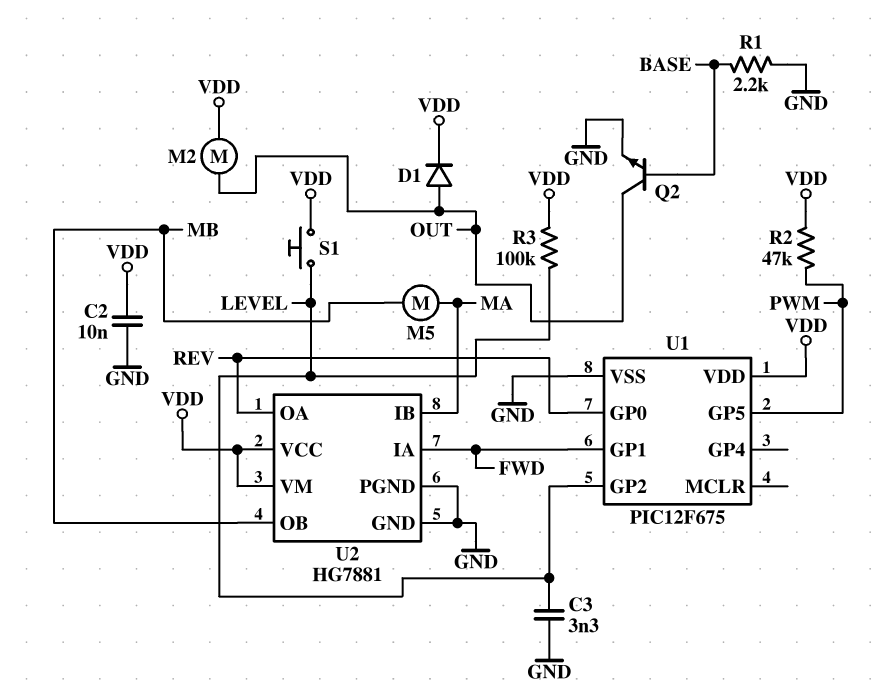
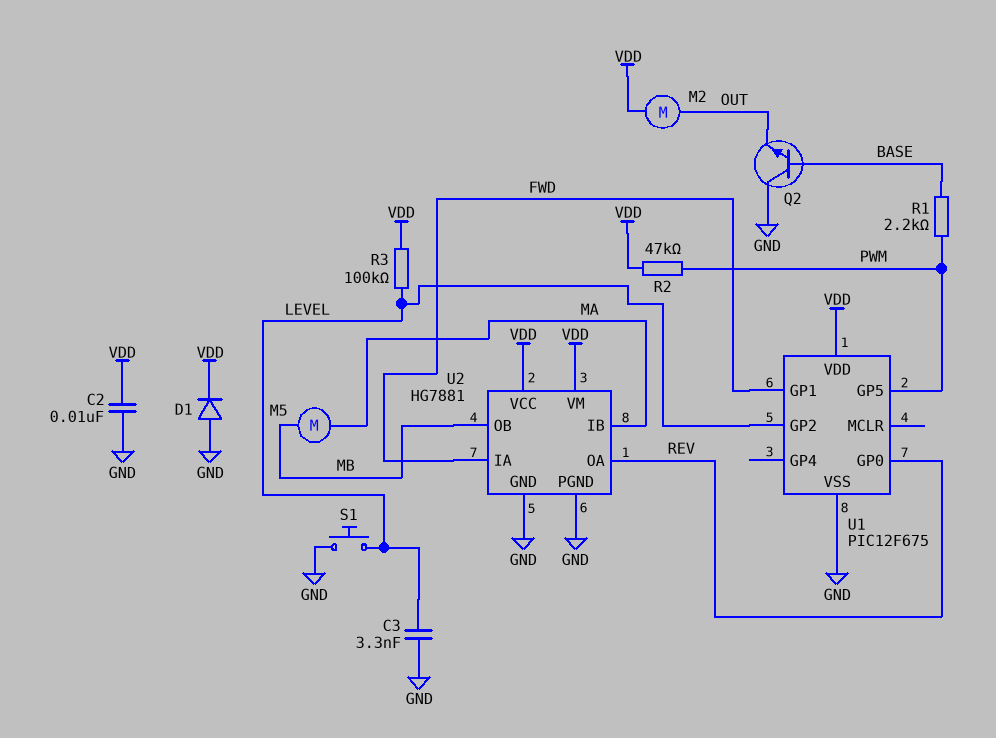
D1: diode (A OUT, K VDD) -> diode (A GND, K VDD)
Q2: NPN (B BASE, C OUT, E GND) -> NPN (B BASE, C GND, E OUT)
R1: 2.2k (BASE, GND) -> 2.2k (BASE, PWM)
S1: button (LEVEL, VDD) -> button (GND, LEVEL)

